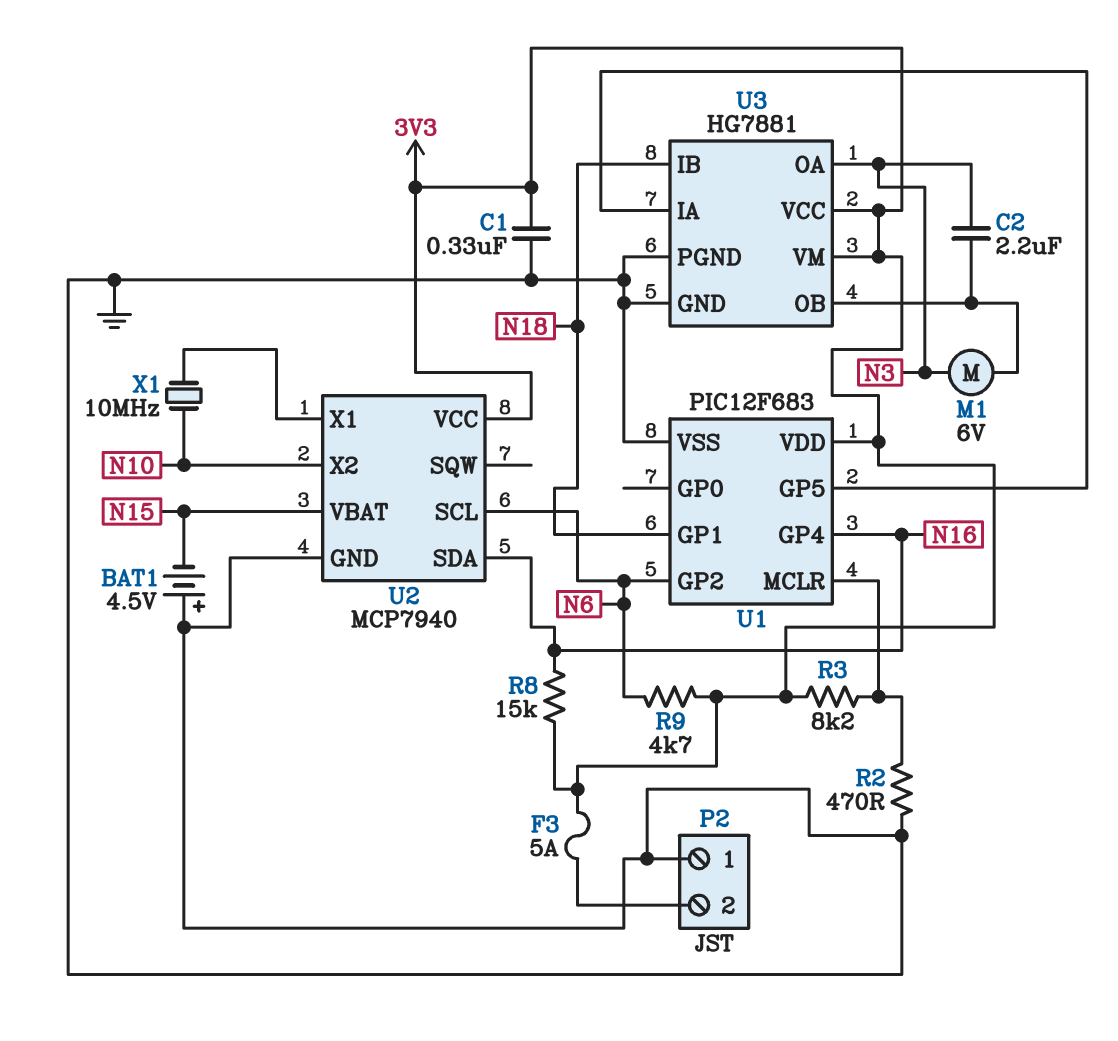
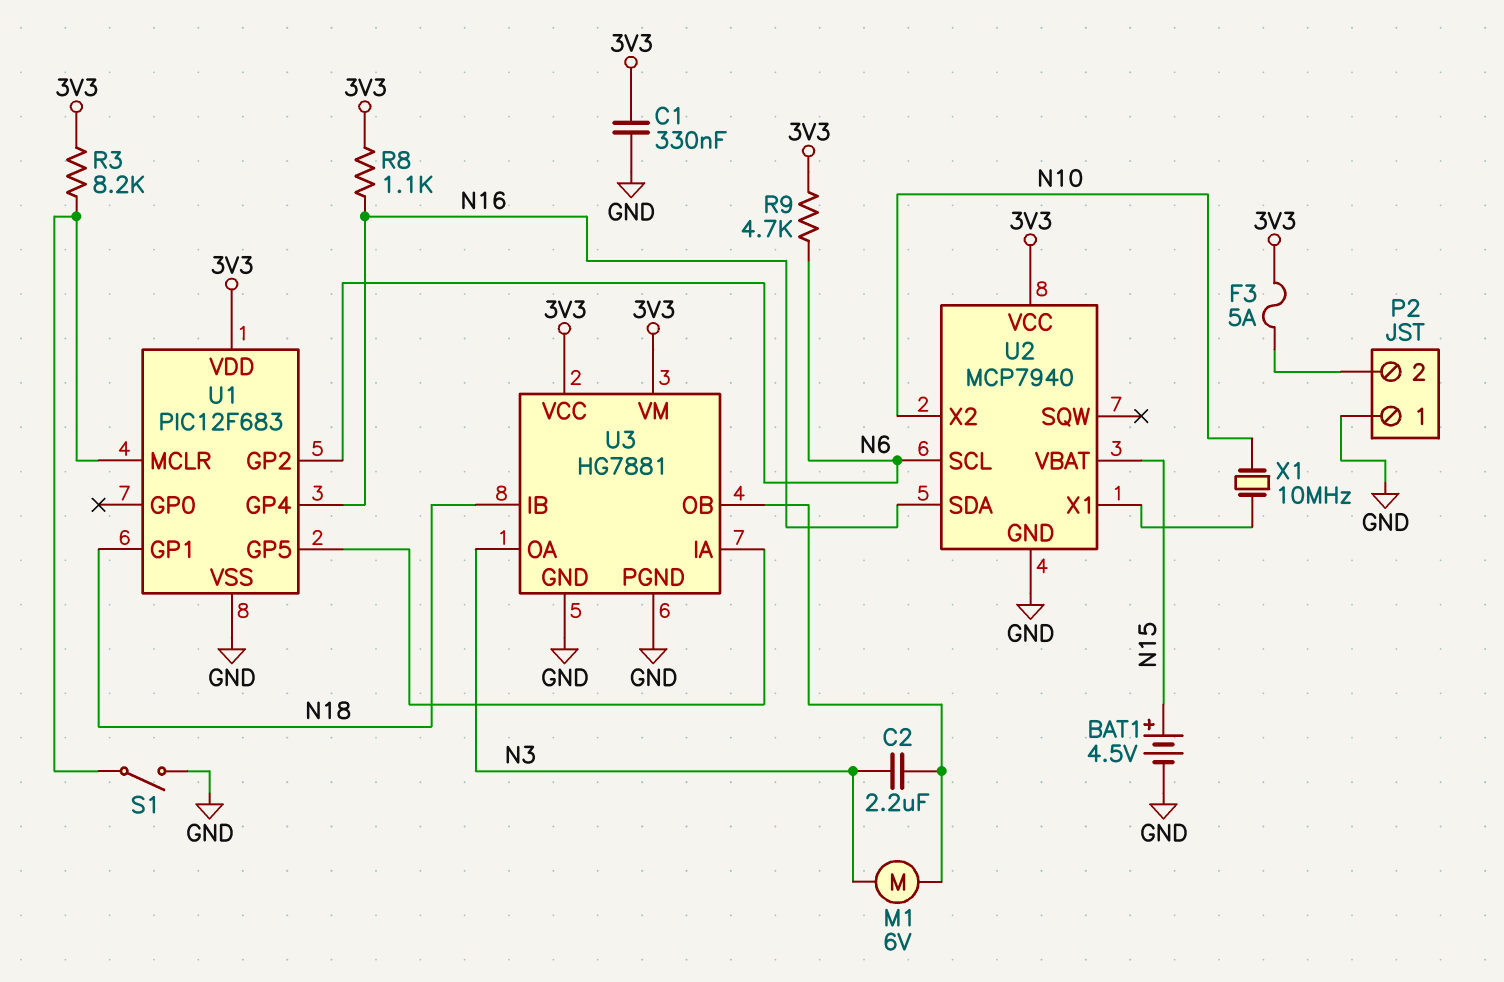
BAT1: 4.5V (plus GND, minus N15) -> 4.5V (plus N15, minus GND)
R2: 470 (GND, U1/MCLR) -> none
R8: 15k (3V3, N16) -> 1.1k (3V3, N16)
S1: none -> switch (GND, U1/MCLR)

